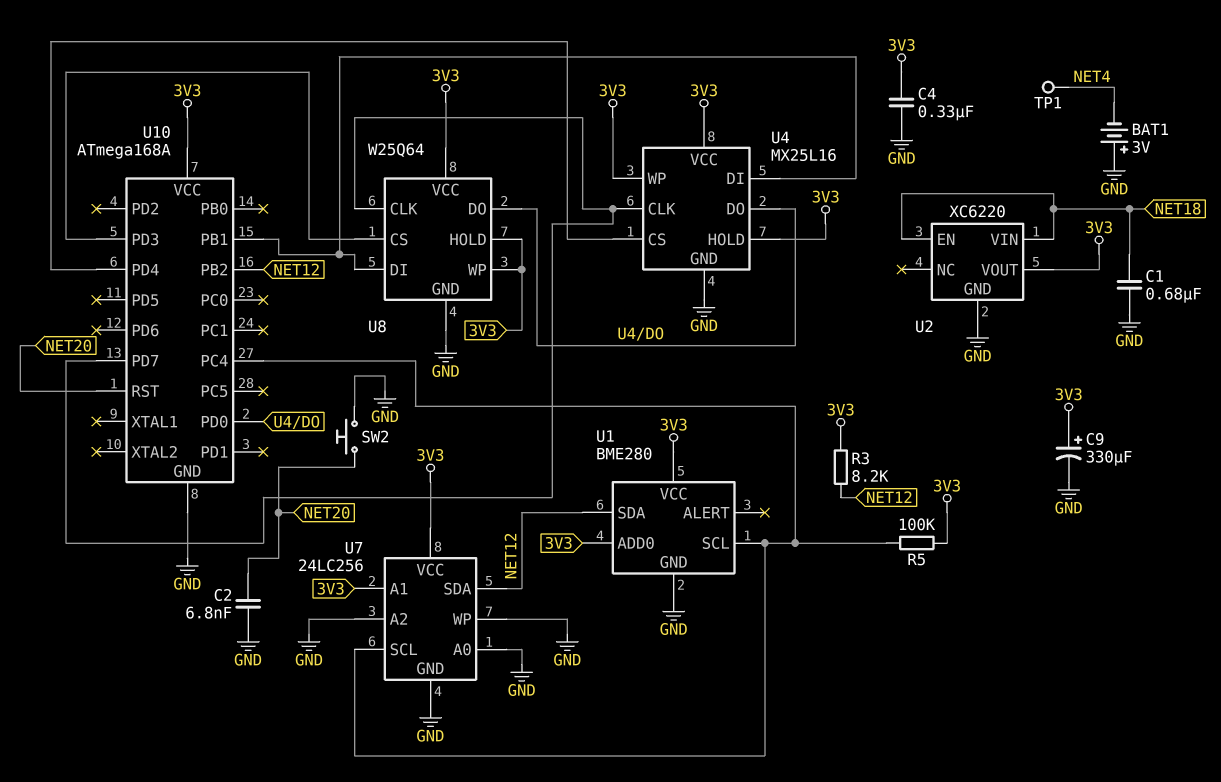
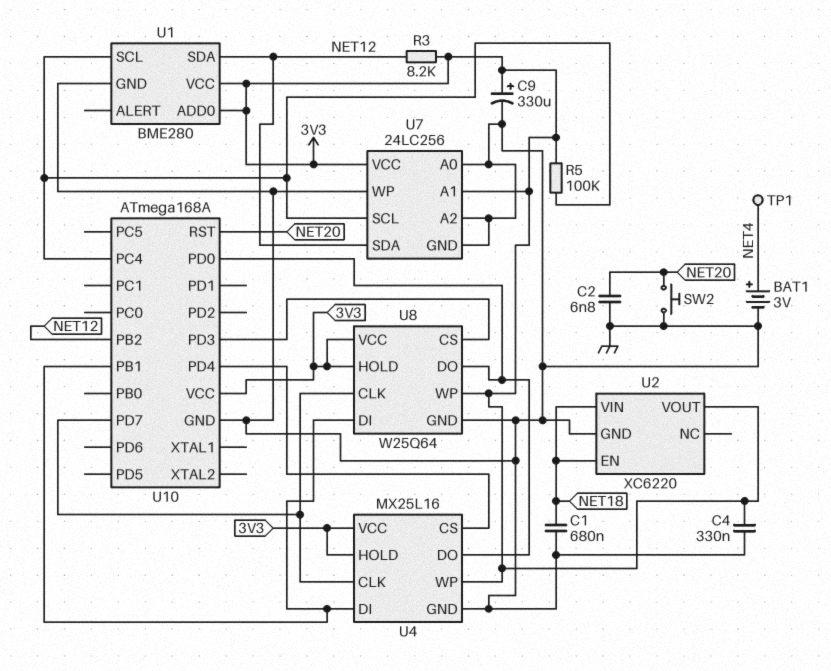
BAT1: 3V (plus GND, minus NET4) -> 3V (plus NET4, minus GND)

